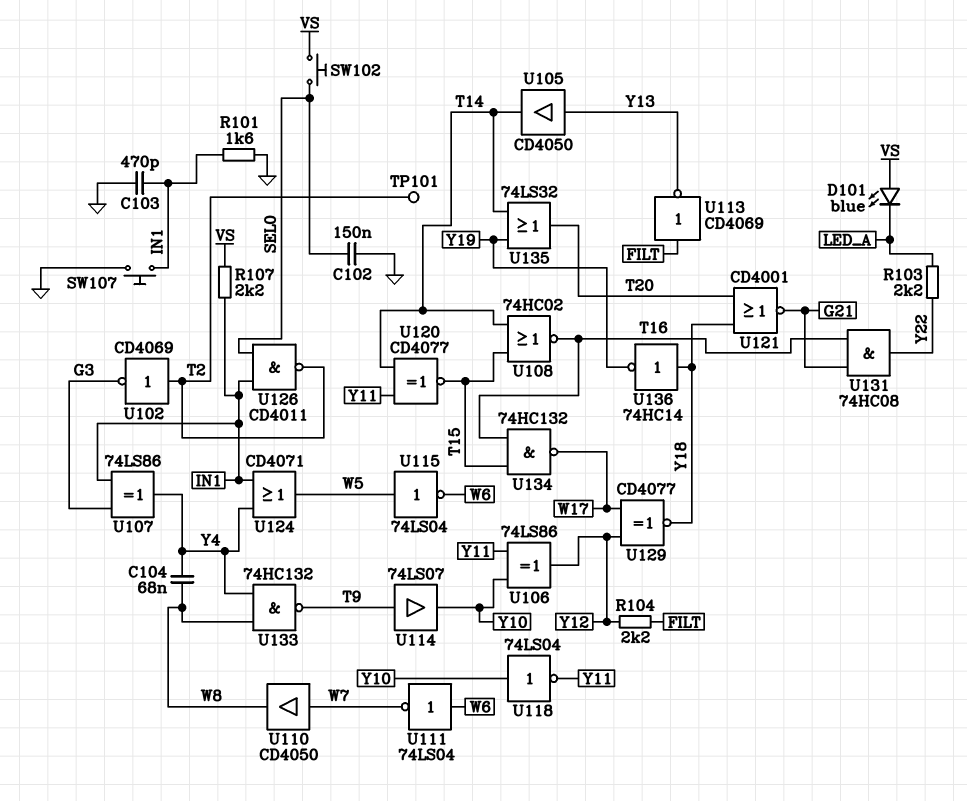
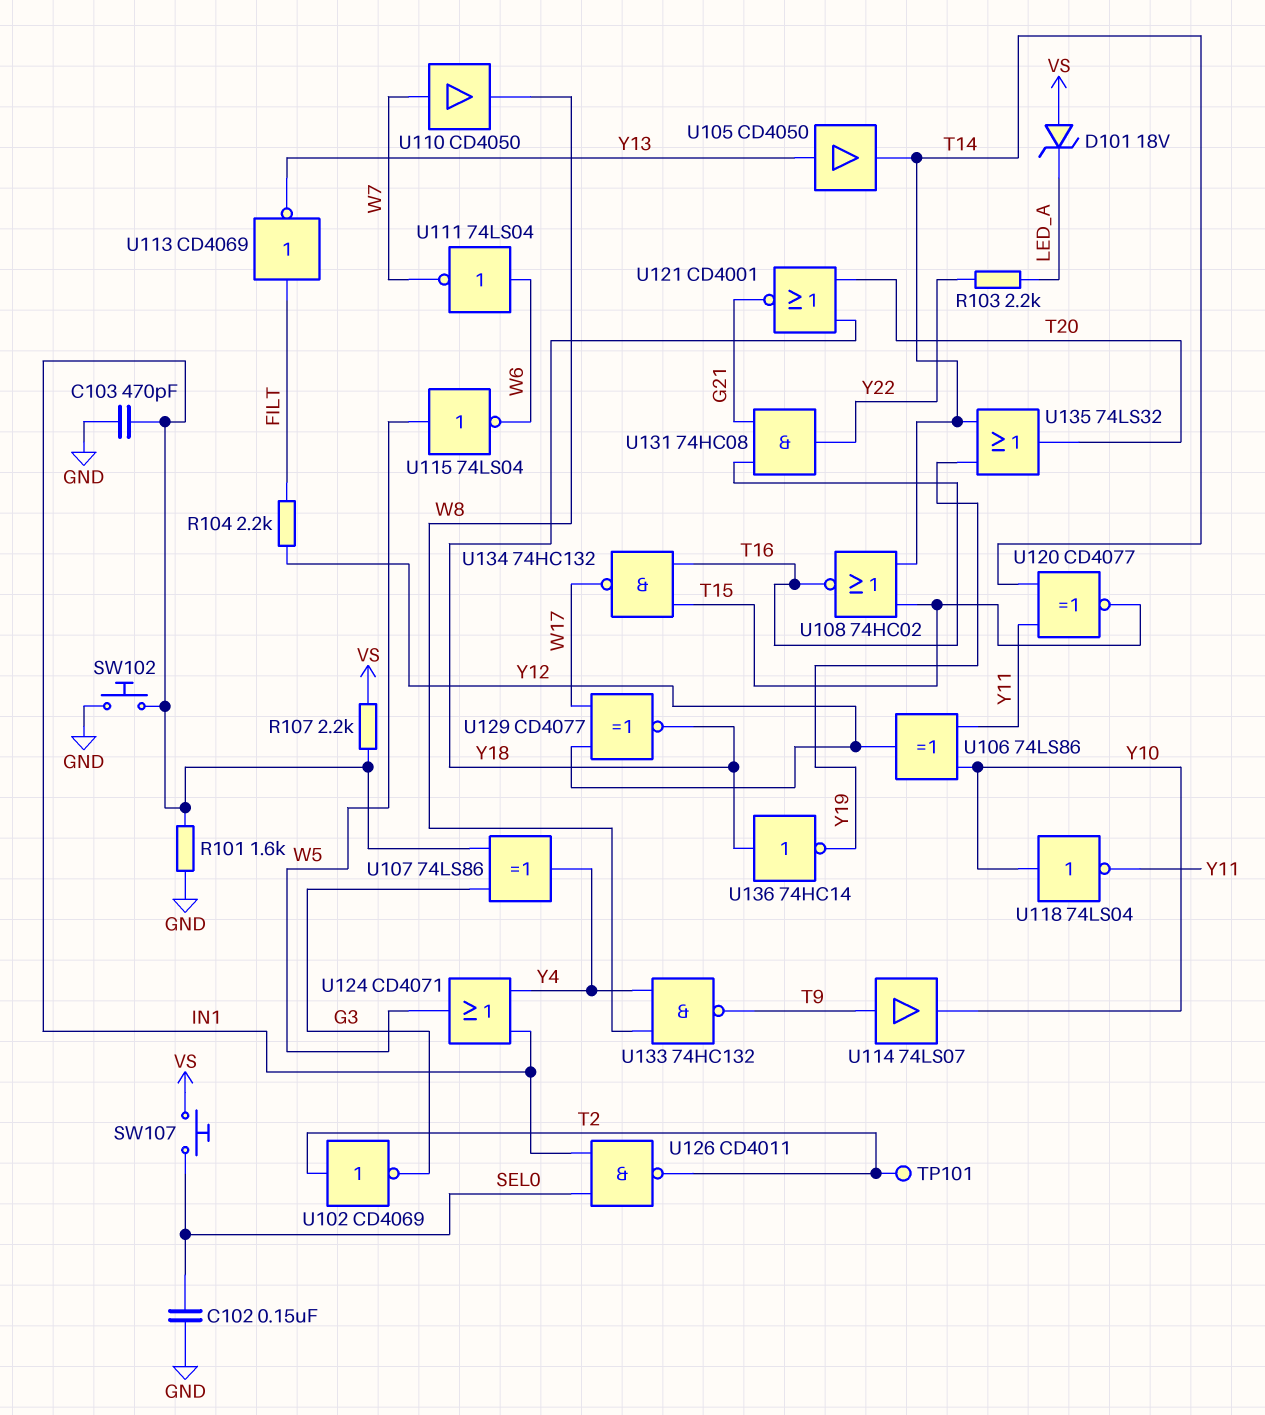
C104: 68nF (W8, Y4) -> none
D101: LED blue (A VS, K LED_A) -> zener 18V (A VS, K LED_A)
SW102: button (SEL0, VS) -> button (GND, IN1)
SW107: button (GND, IN1) -> button (SEL0, VS)

